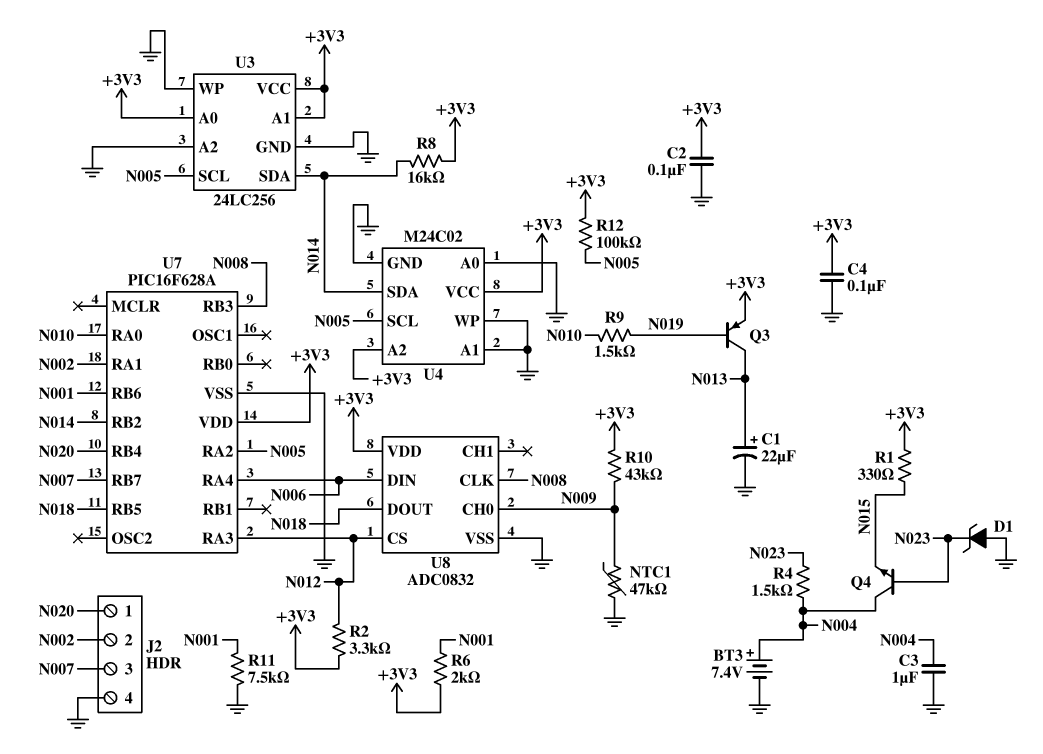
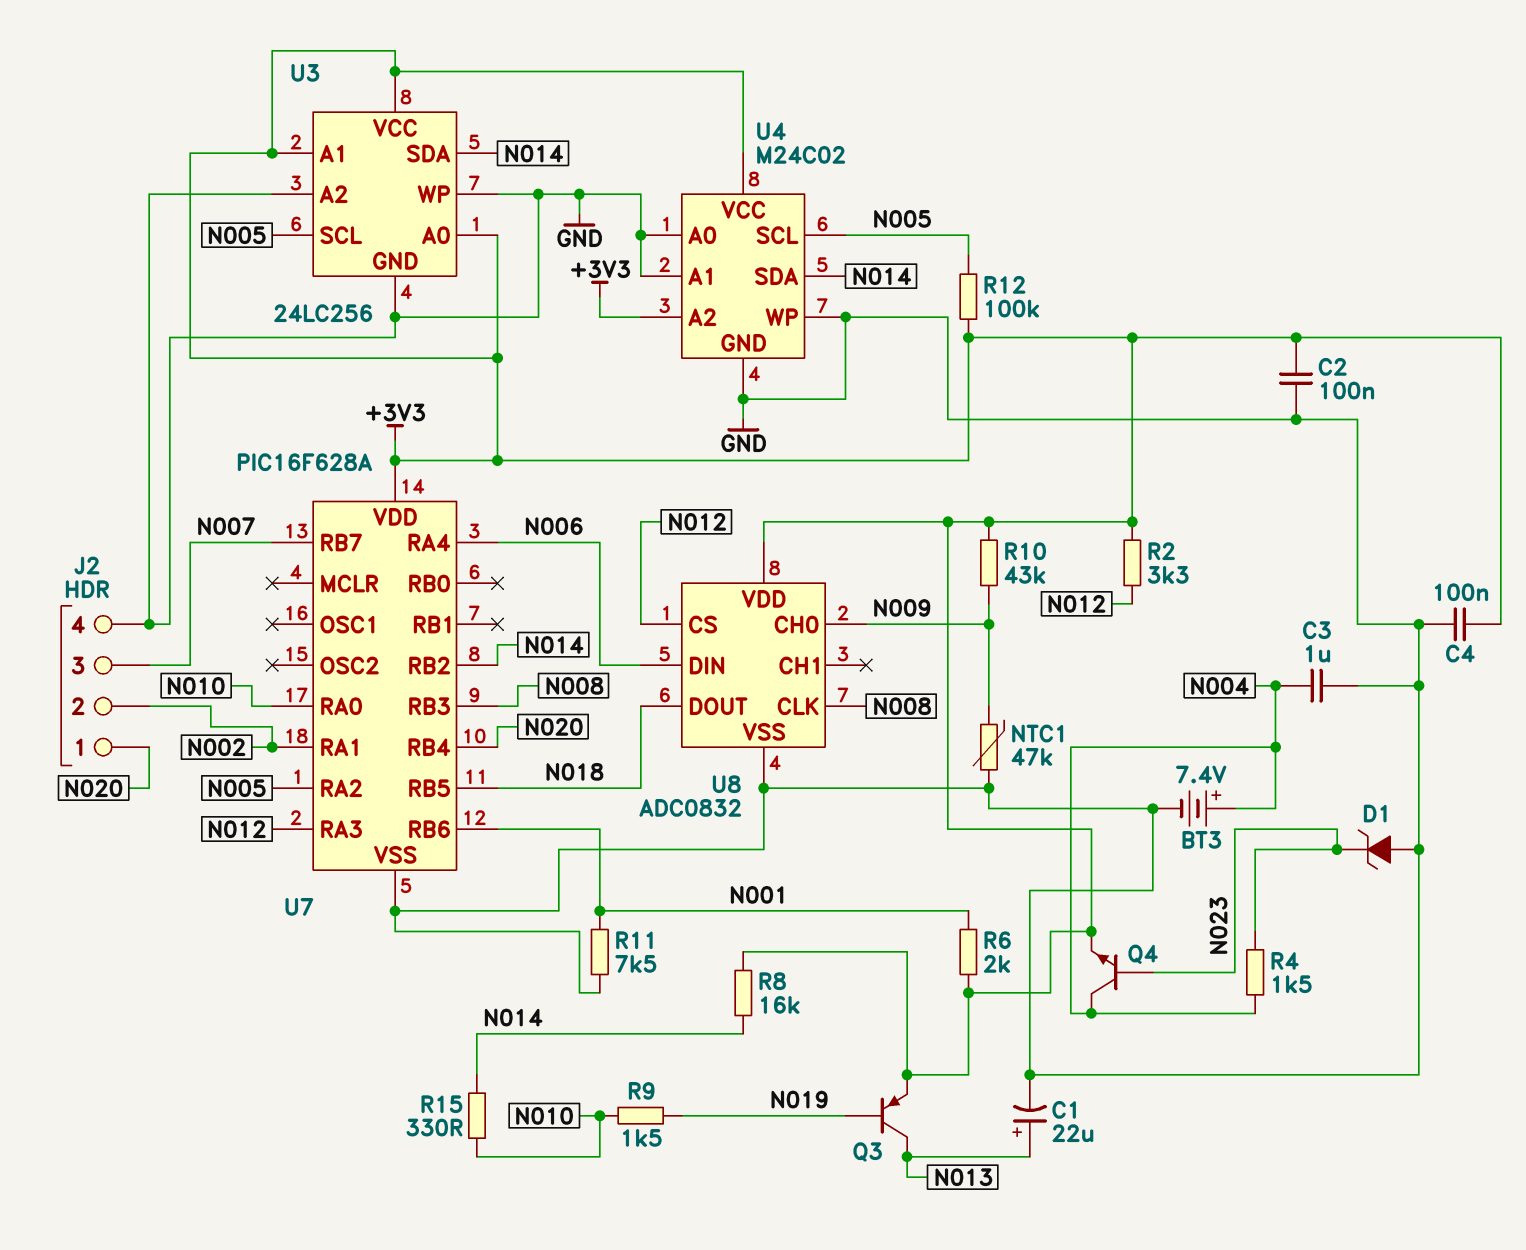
Q4: NPN (B N023, C N004, E N015) -> NPN (B N023, C N004, E +3V3)
R1: 330 (+3V3, N015) -> none
R15: none -> 330 (N010, N014)

